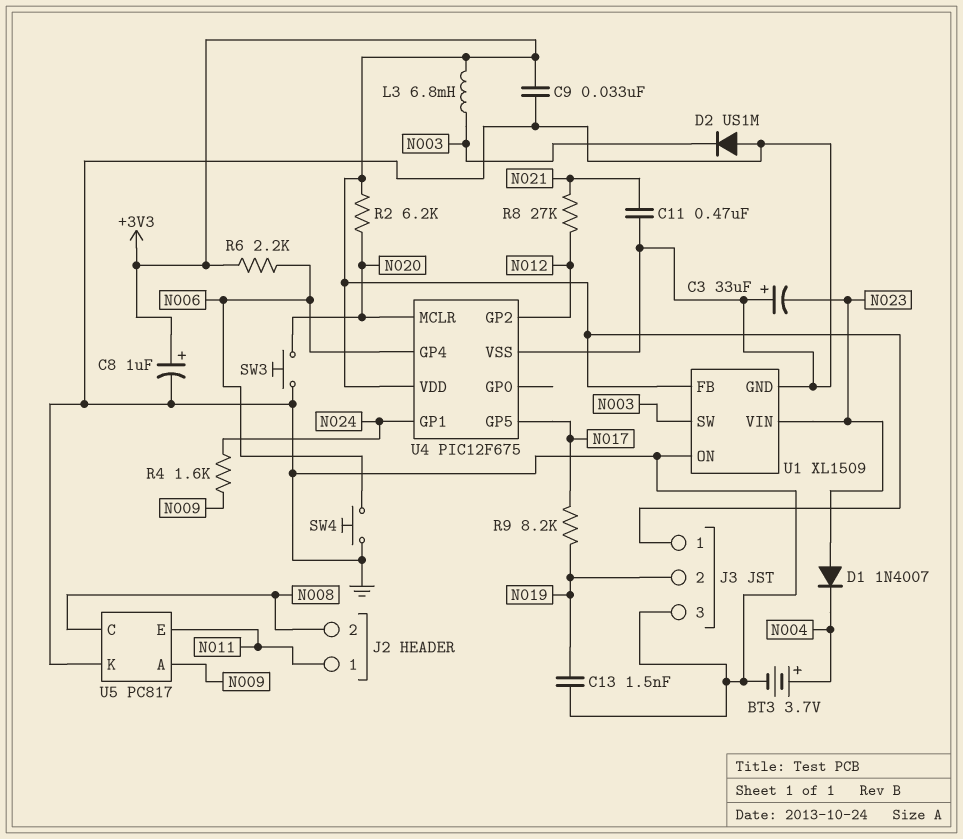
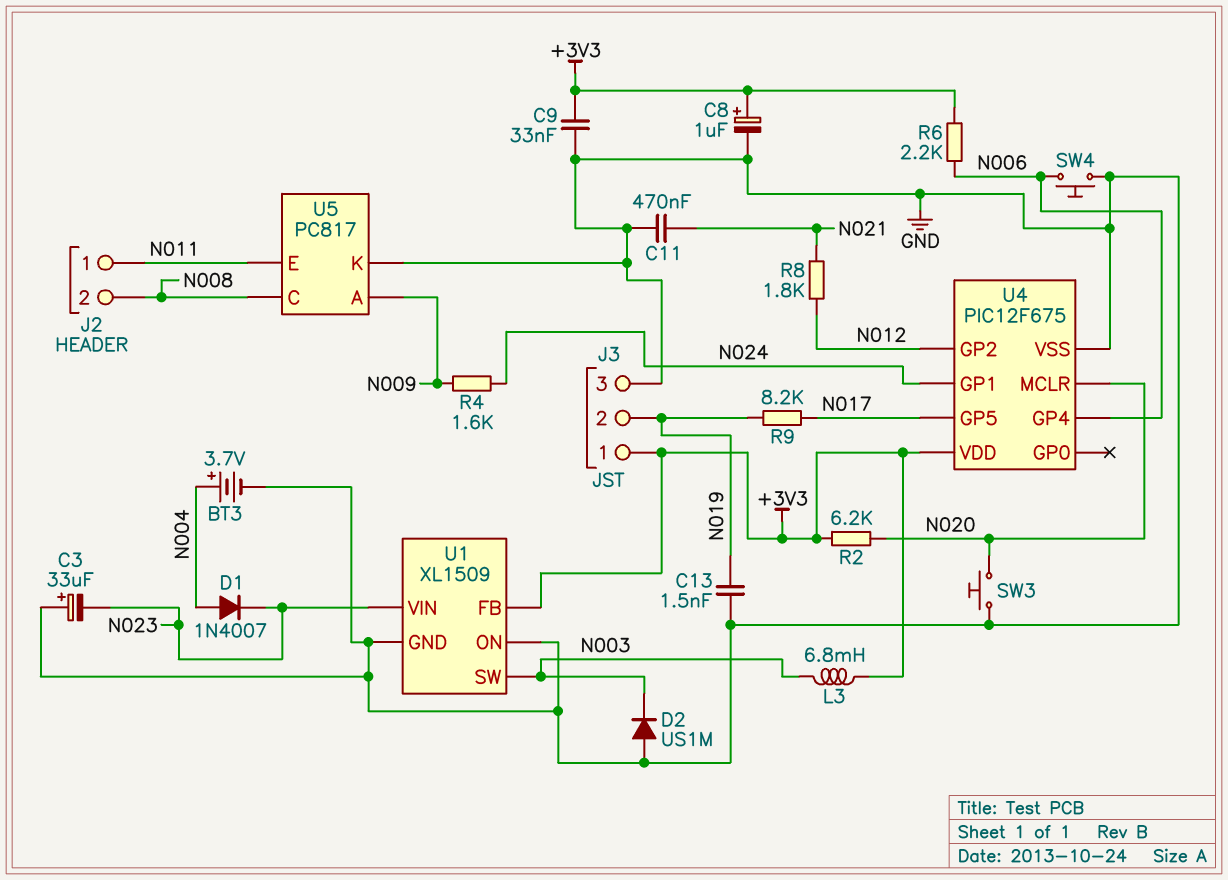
D1: diode 1N4007 (A N023, K N004) -> diode 1N4007 (A N004, K N023)
R8: 27k (N012, N021) -> 1.8k (N012, N021)

